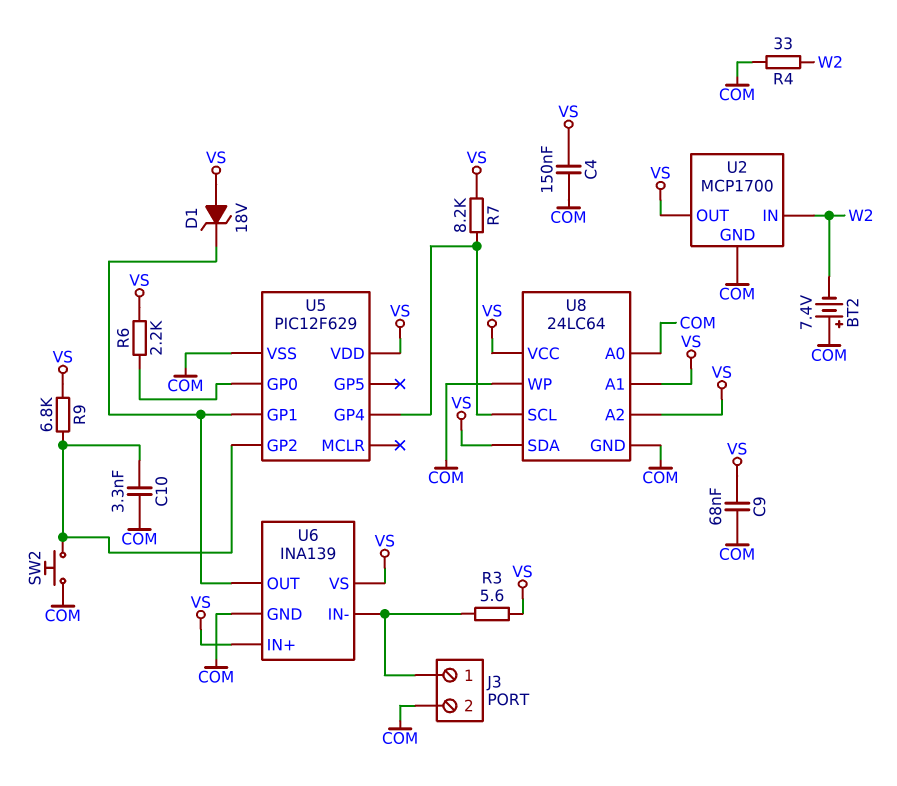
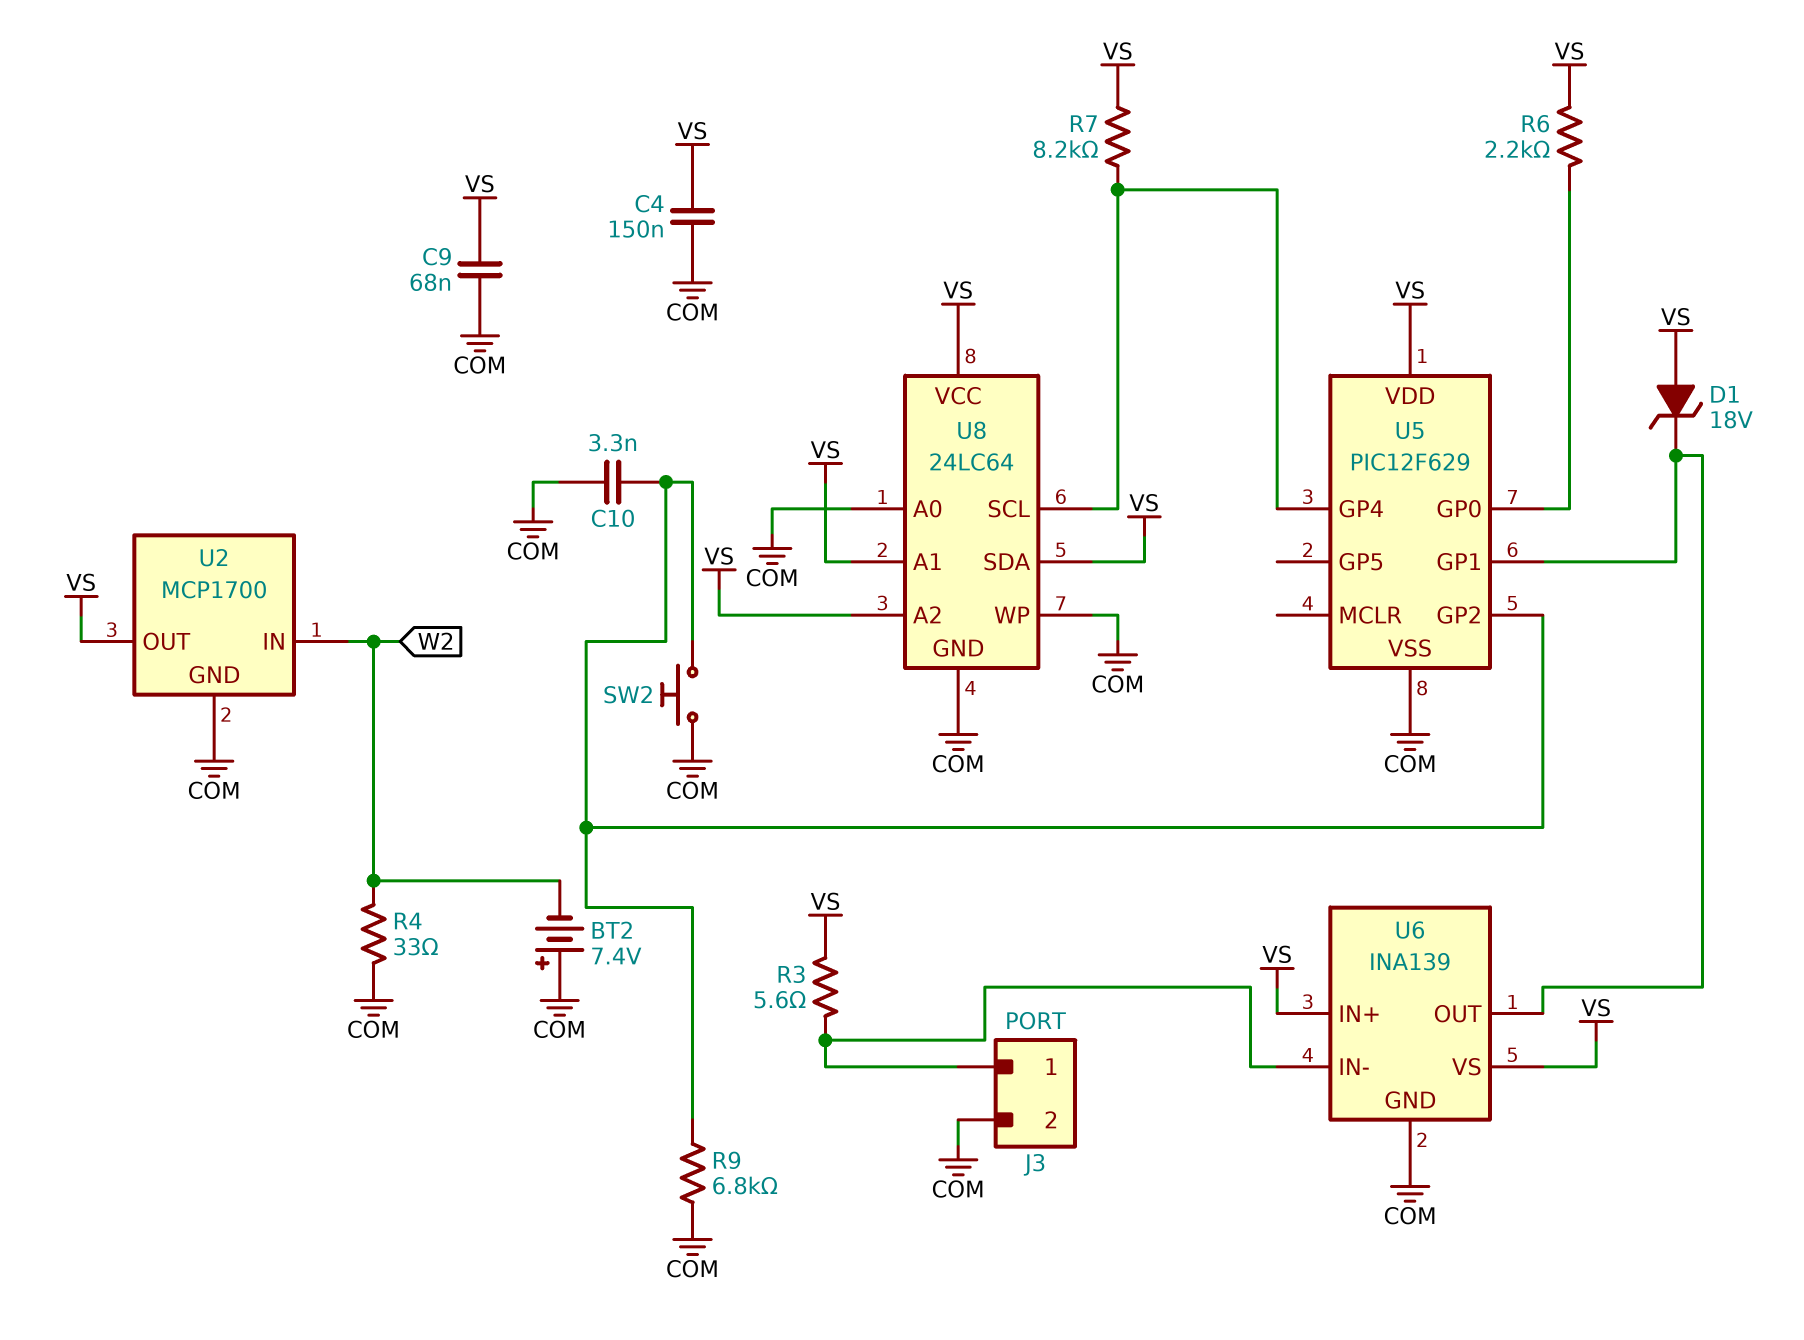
R9: 6.8k (U5/GP2, VS) -> 6.8k (COM, U5/GP2)

